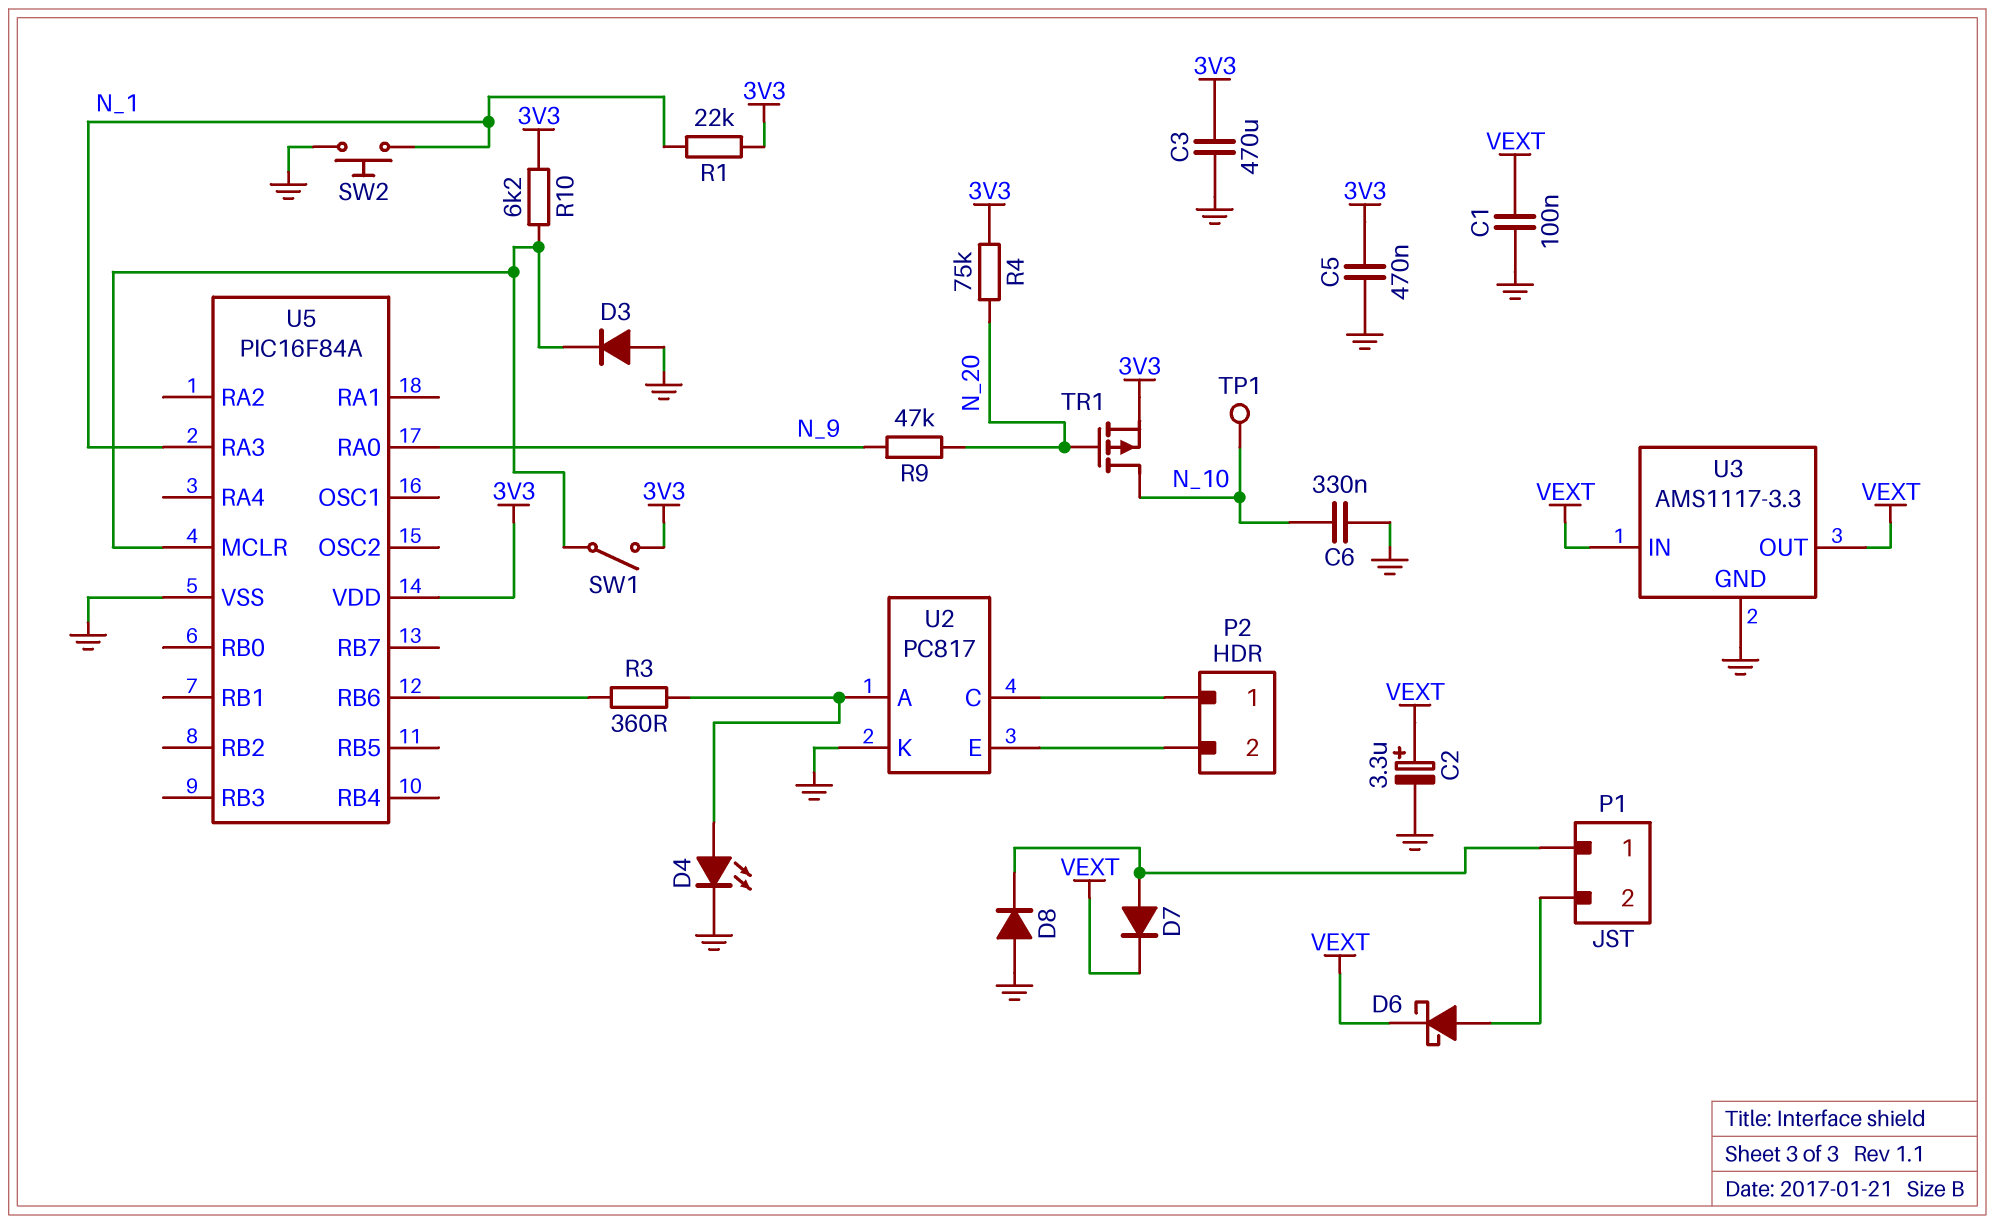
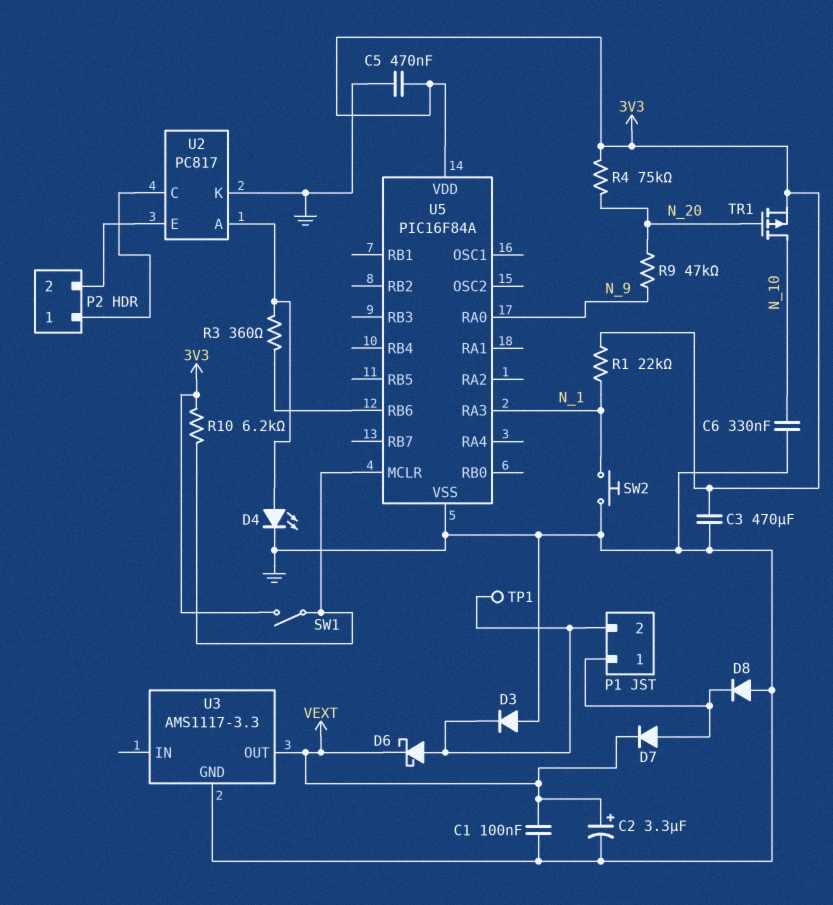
D3: diode (A GND, K U5/MCLR) -> diode (A GND, K P1/2)
TP1: test point (N_10) -> test point (P1/2)
U3 pin IN: VEXT -> none

